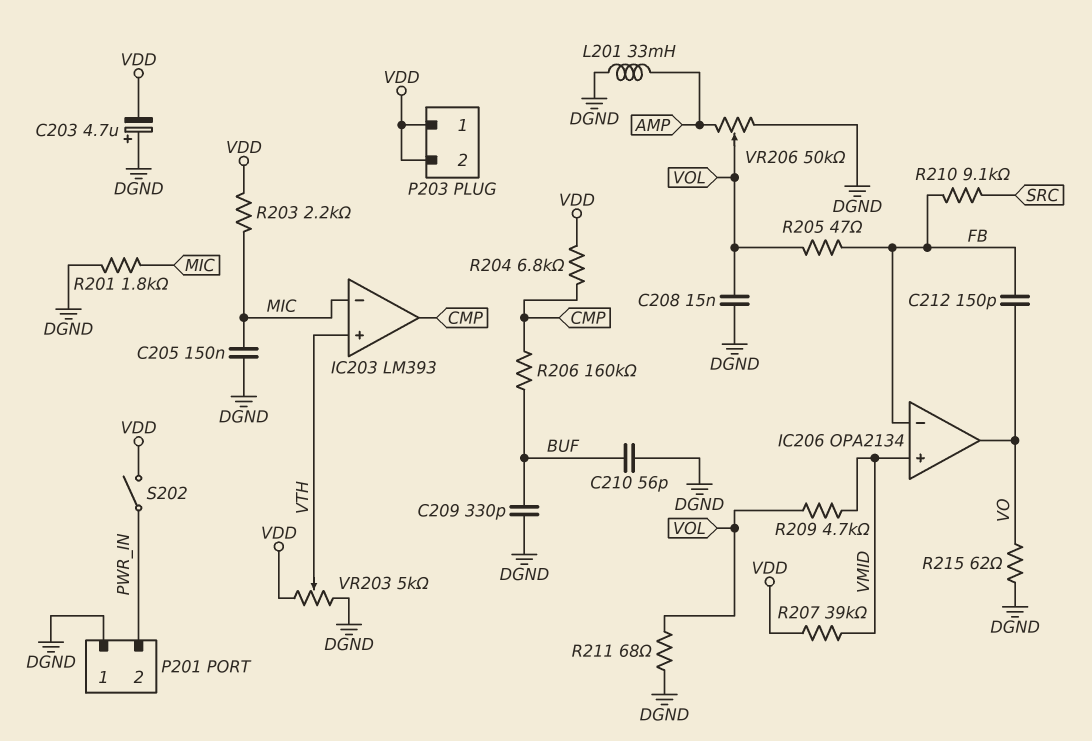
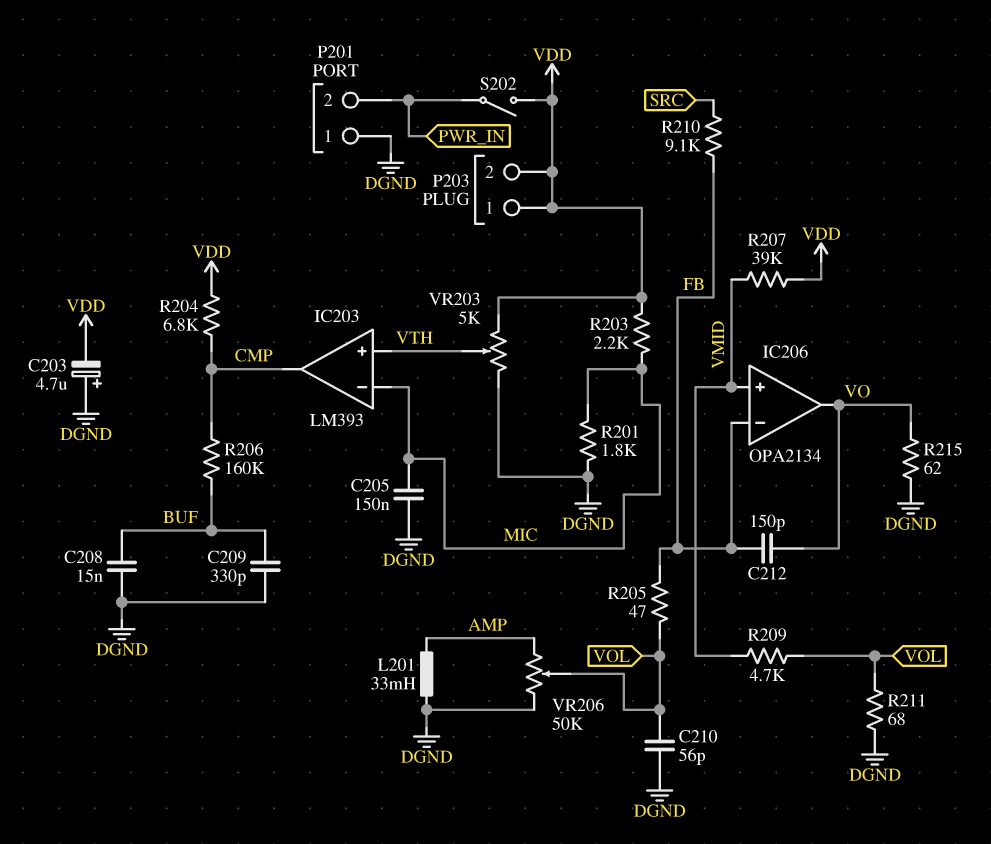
C208: 15nF (DGND, VOL) -> 15nF (BUF, DGND)
C210: 56pF (BUF, DGND) -> 56pF (DGND, VOL)

